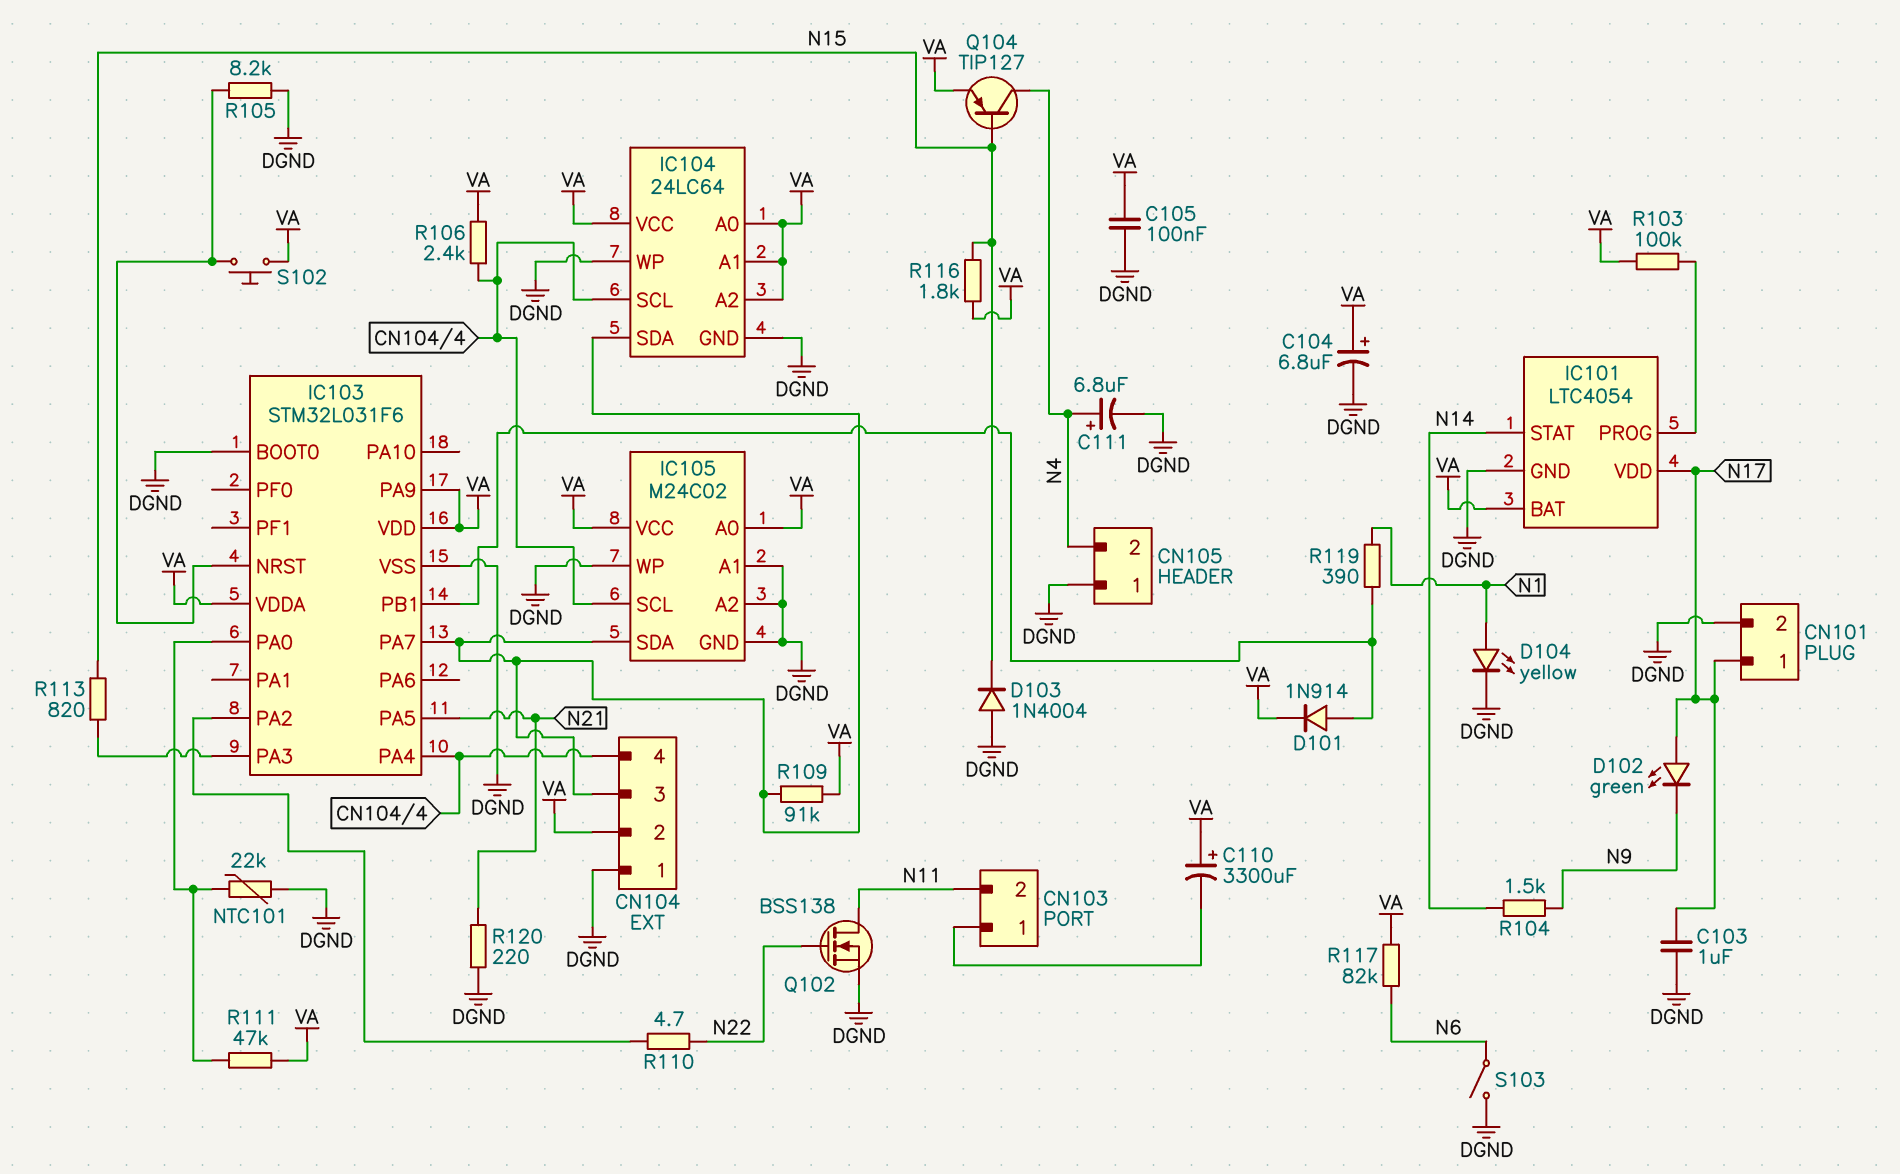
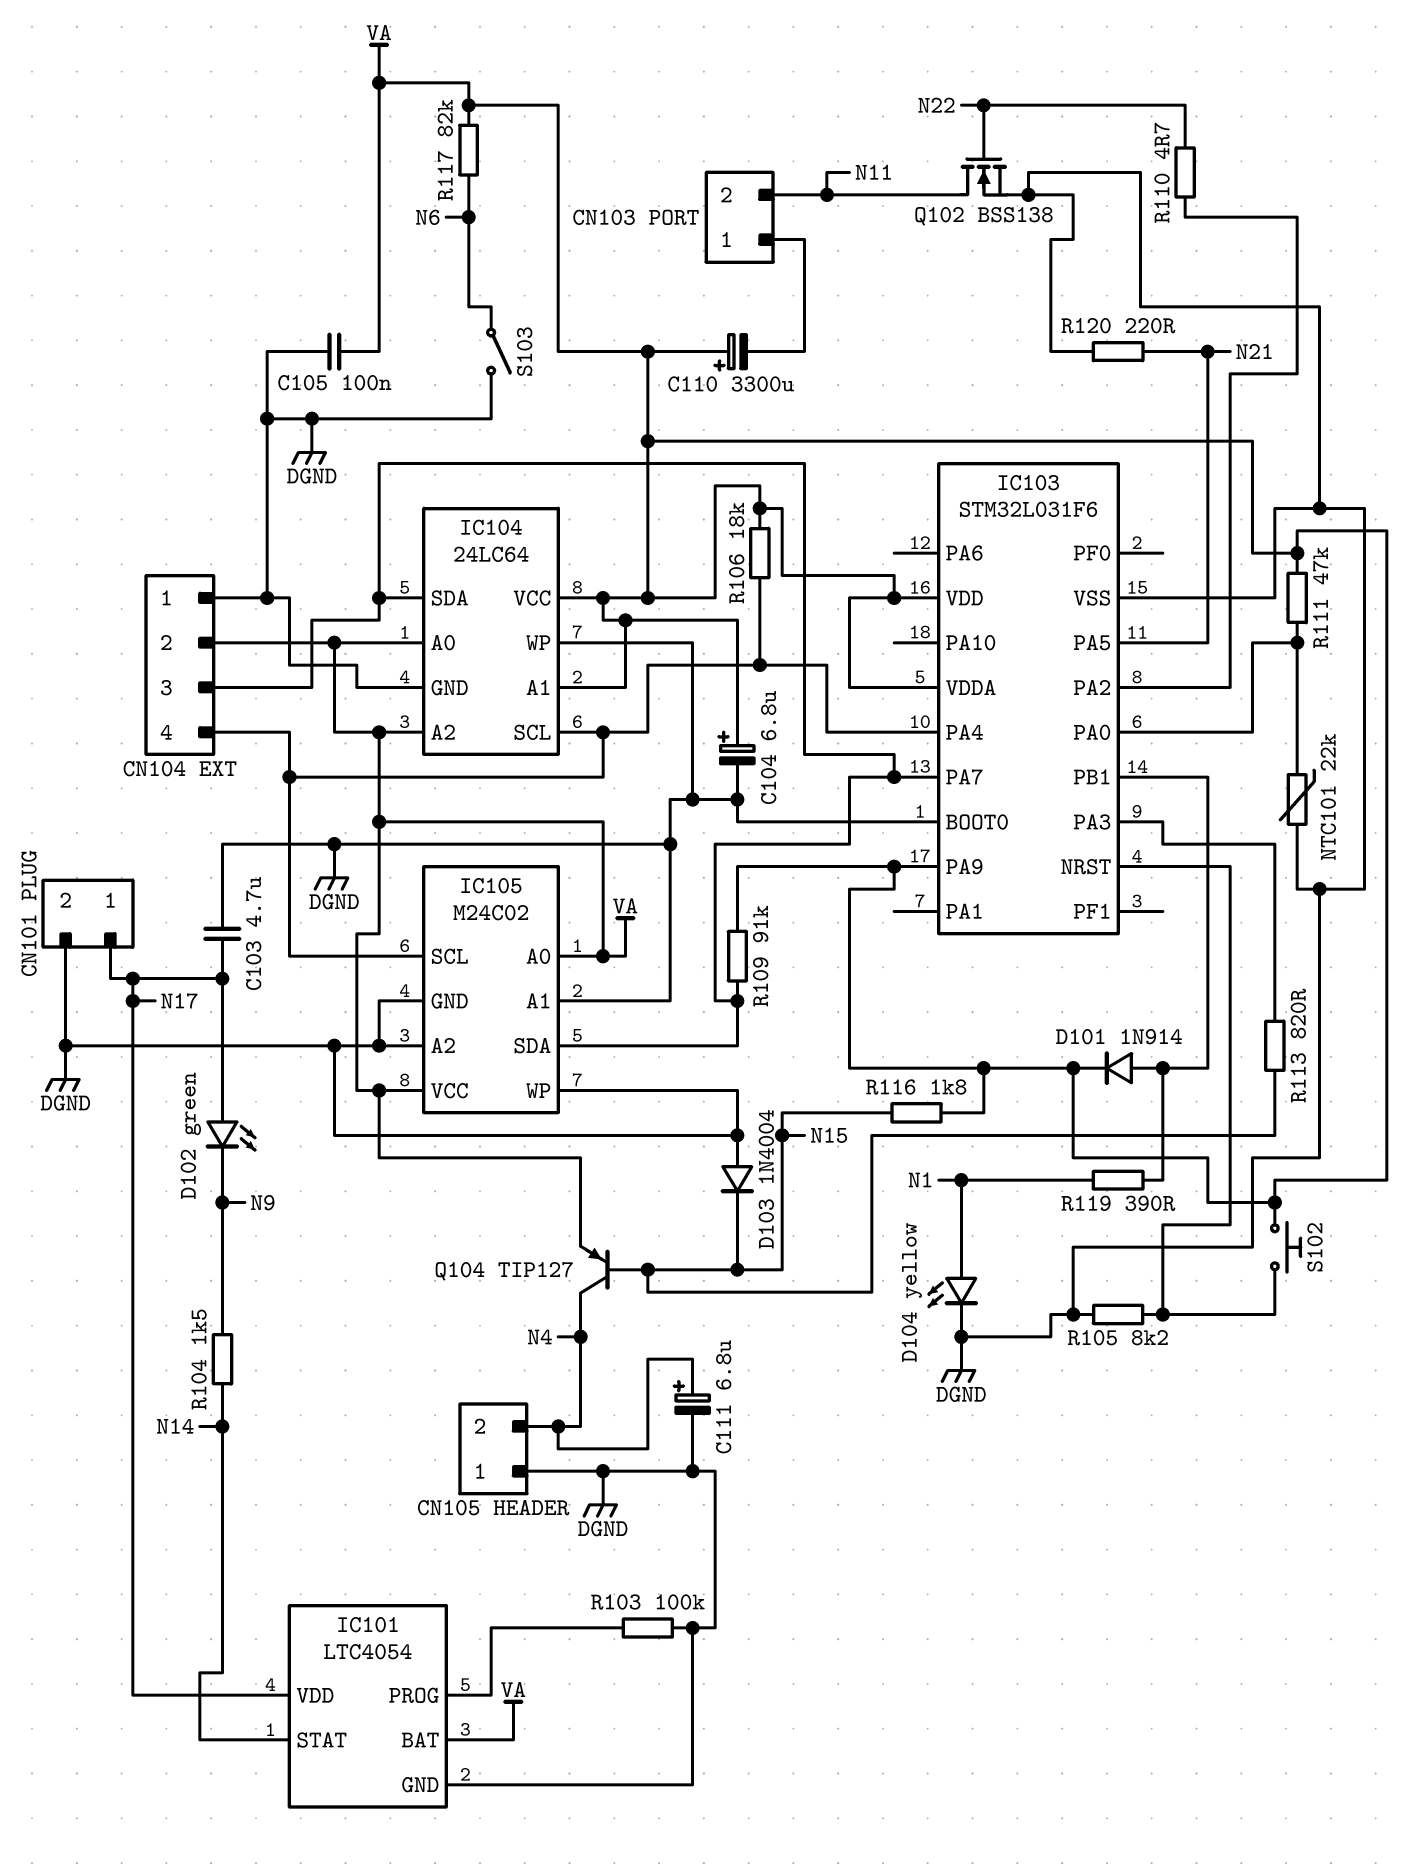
C103: 1uF (DGND, N17) -> 4.7uF (DGND, N17)
R103: 100k (IC101/PROG, VA) -> 100k (DGND, IC101/PROG)
R106: 2.4k (CN104/4, VA) -> 18k (CN104/4, VA)

